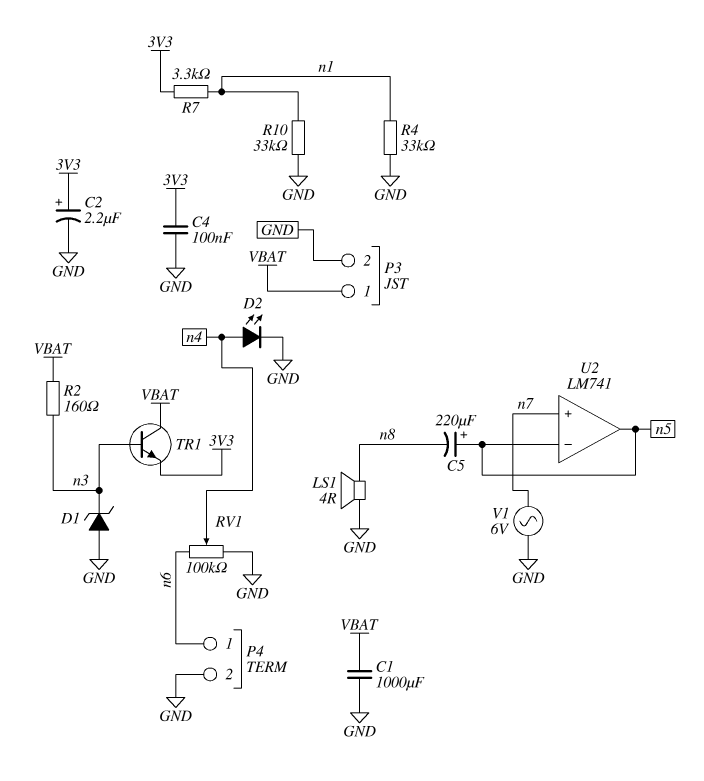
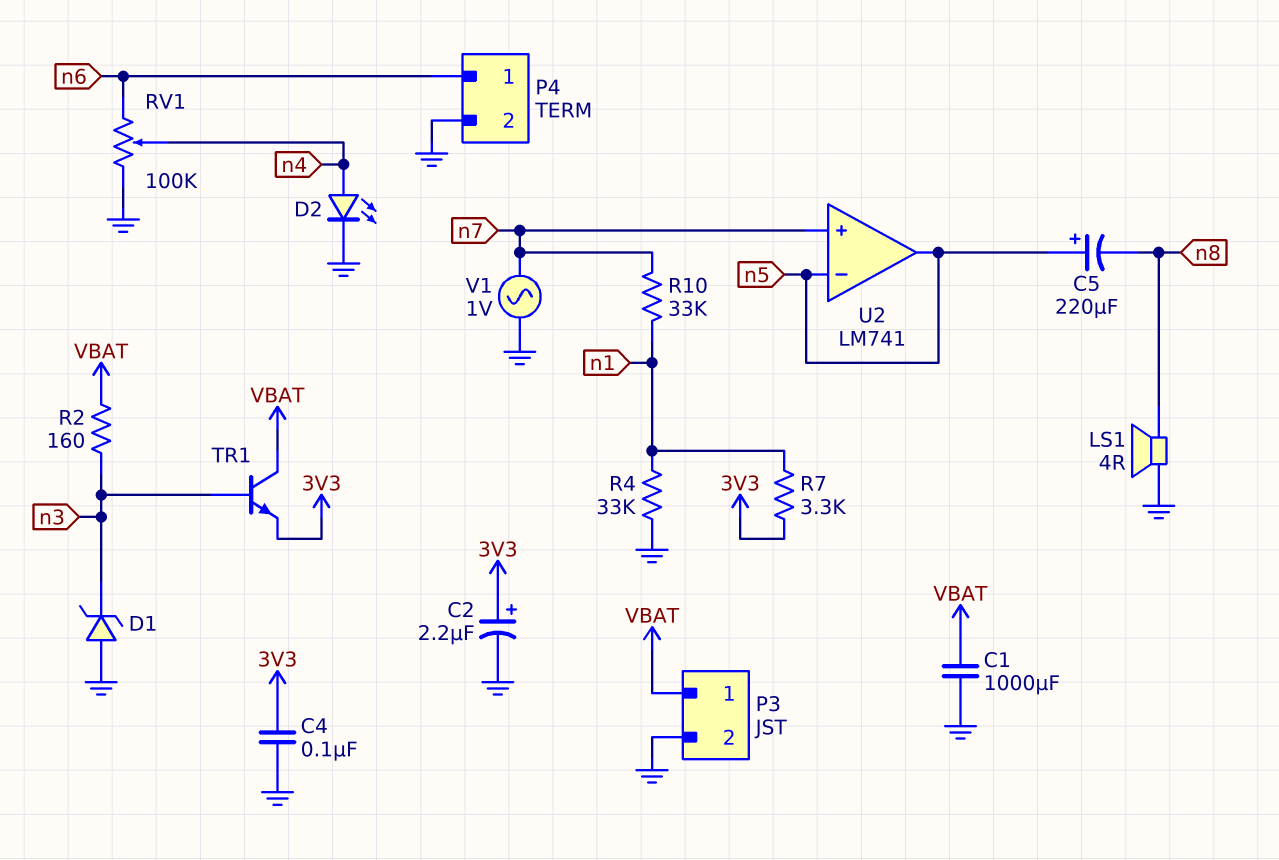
R10: 33k (GND, n1) -> 33k (n1, n7)
V1: AC 6V (GND, n7) -> AC 1V (GND, n7)

